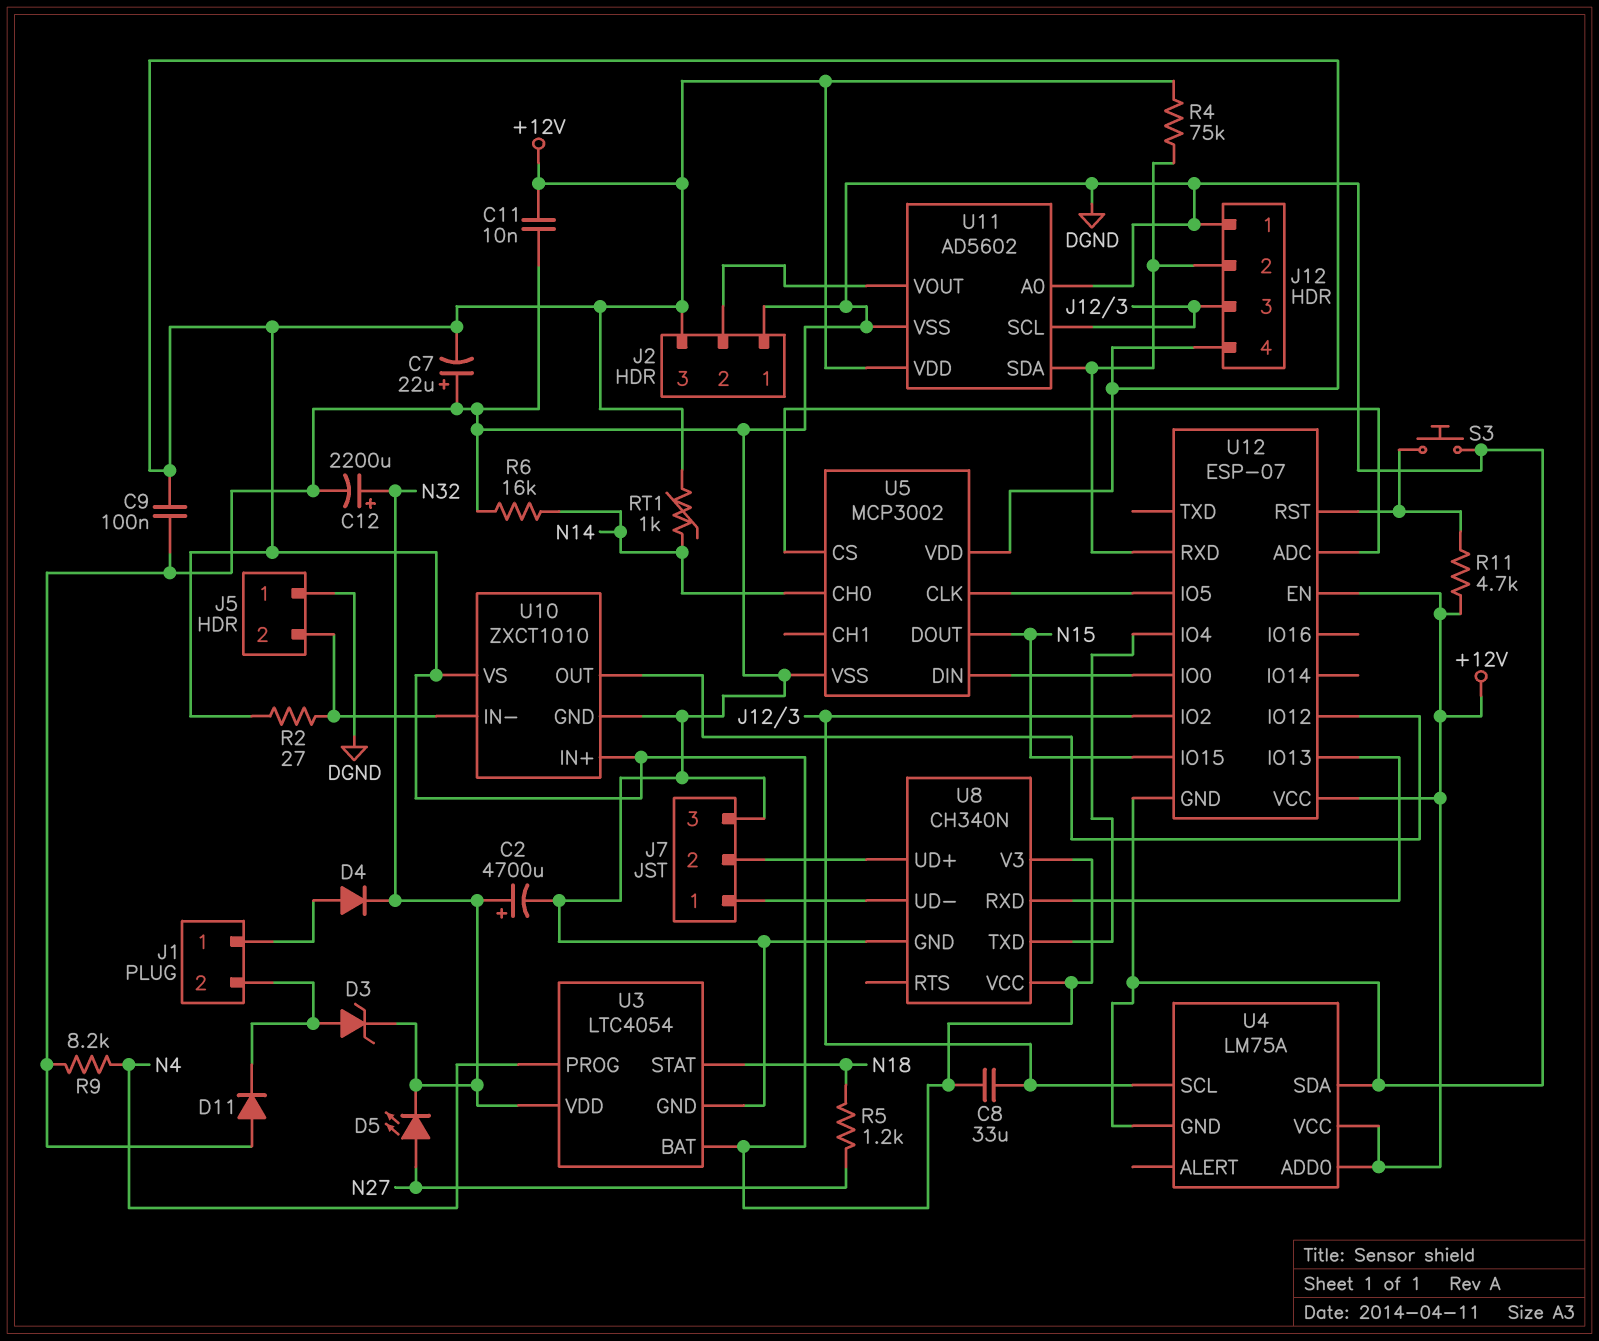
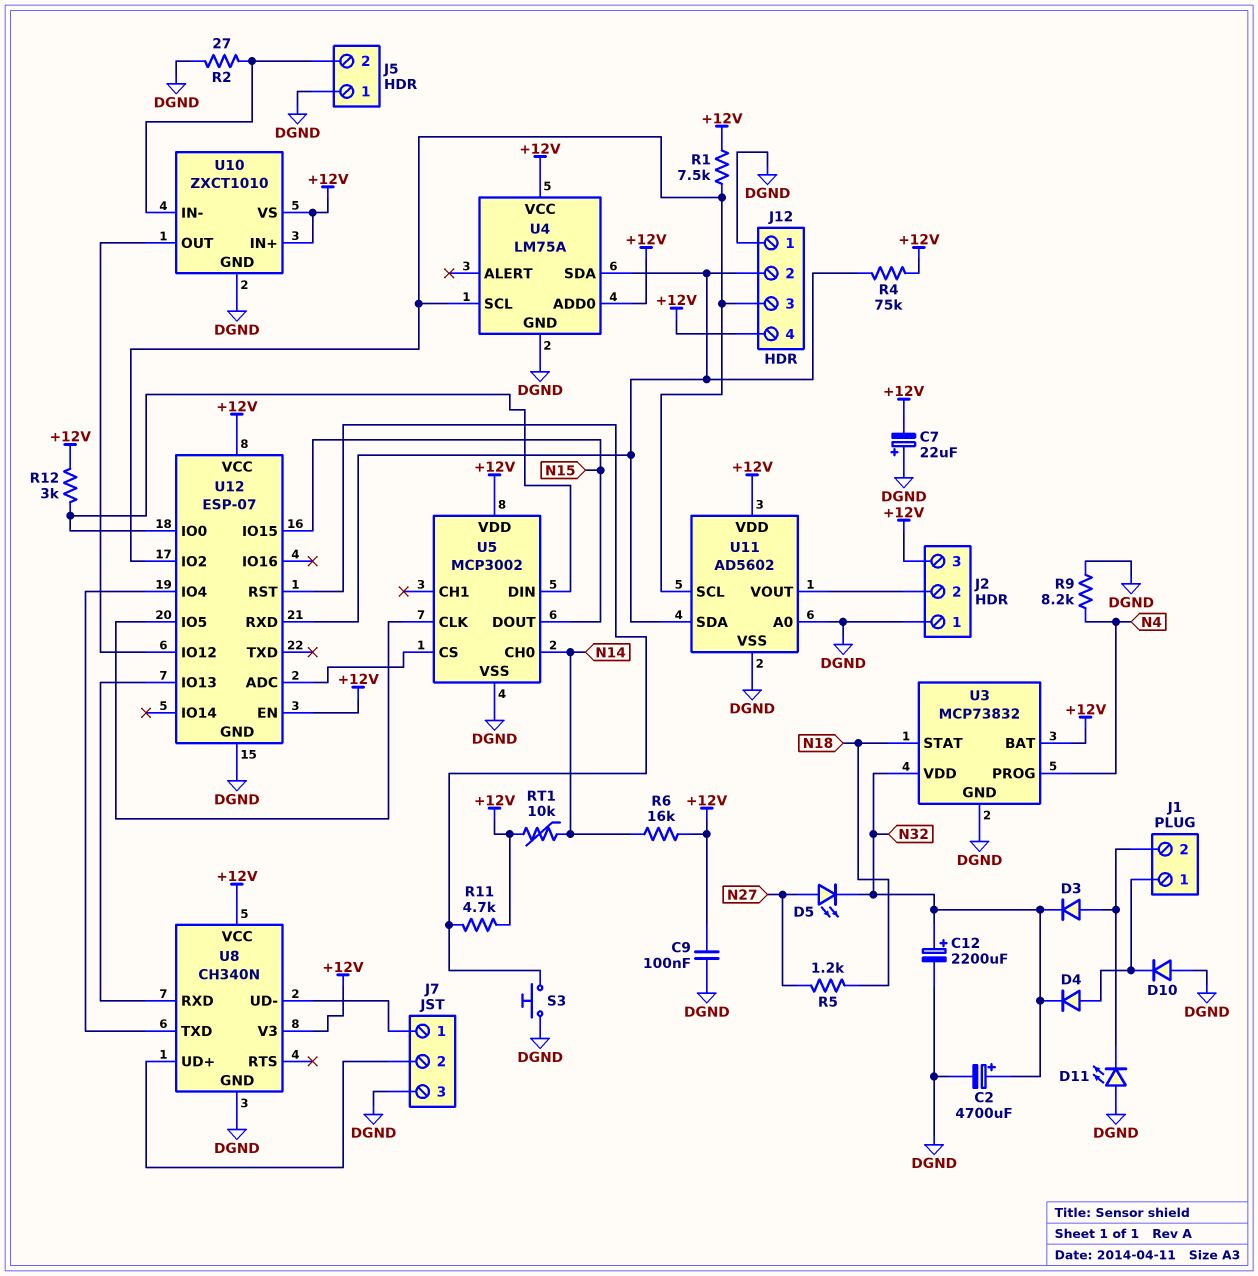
C8: 33uF (+12V, J12/3) -> none
C11: 10nF (+12V, DGND) -> none
D3: zener (A J1/2, K N32) -> diode (A J1/2, K N32)
D10: none -> diode (A DGND, K J1/1)
D11: diode (A DGND, K J1/2) -> LED (A DGND, K J1/2)
R1: none -> 7.5k (+12V, J12/3)
R2: 27 (+12V, J5/2) -> 27 (DGND, J5/2)
R6: 16k (DGND, N14) -> 16k (+12V, N14)
R12: none -> 3k (+12V, U5/DIN)
RT1: 1k (+12V, N14) -> 10k (+12V, N14)
U3: LTC4054 -> MCP73832
U4 pin SDA: DGND -> J12/2

